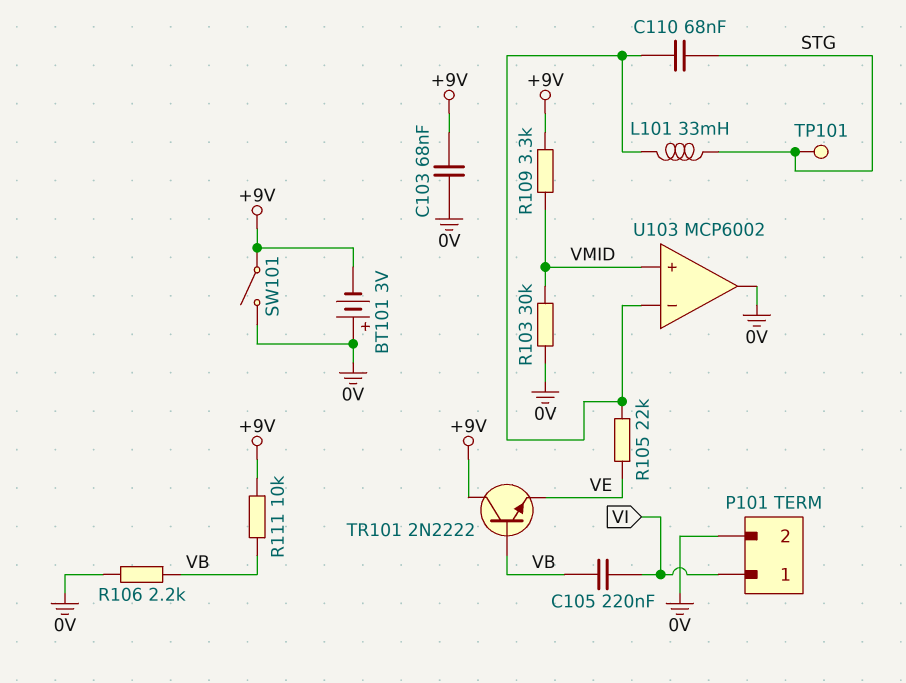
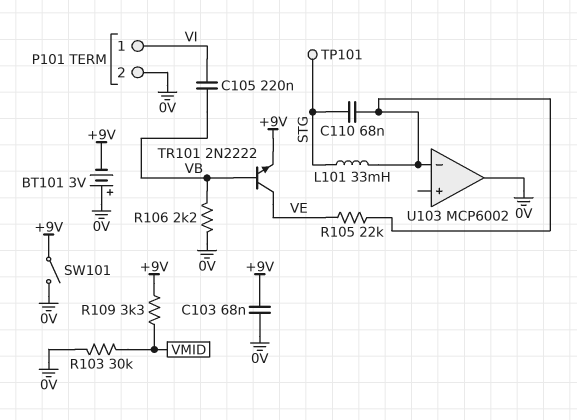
R111: 10k (+9V, VB) -> none
TR101: NPN 2N2222 (B VB, C +9V, E VE) -> NPN 2N2222 (B VB, C VE, E +9V)
U103 pin in+: VMID -> none

